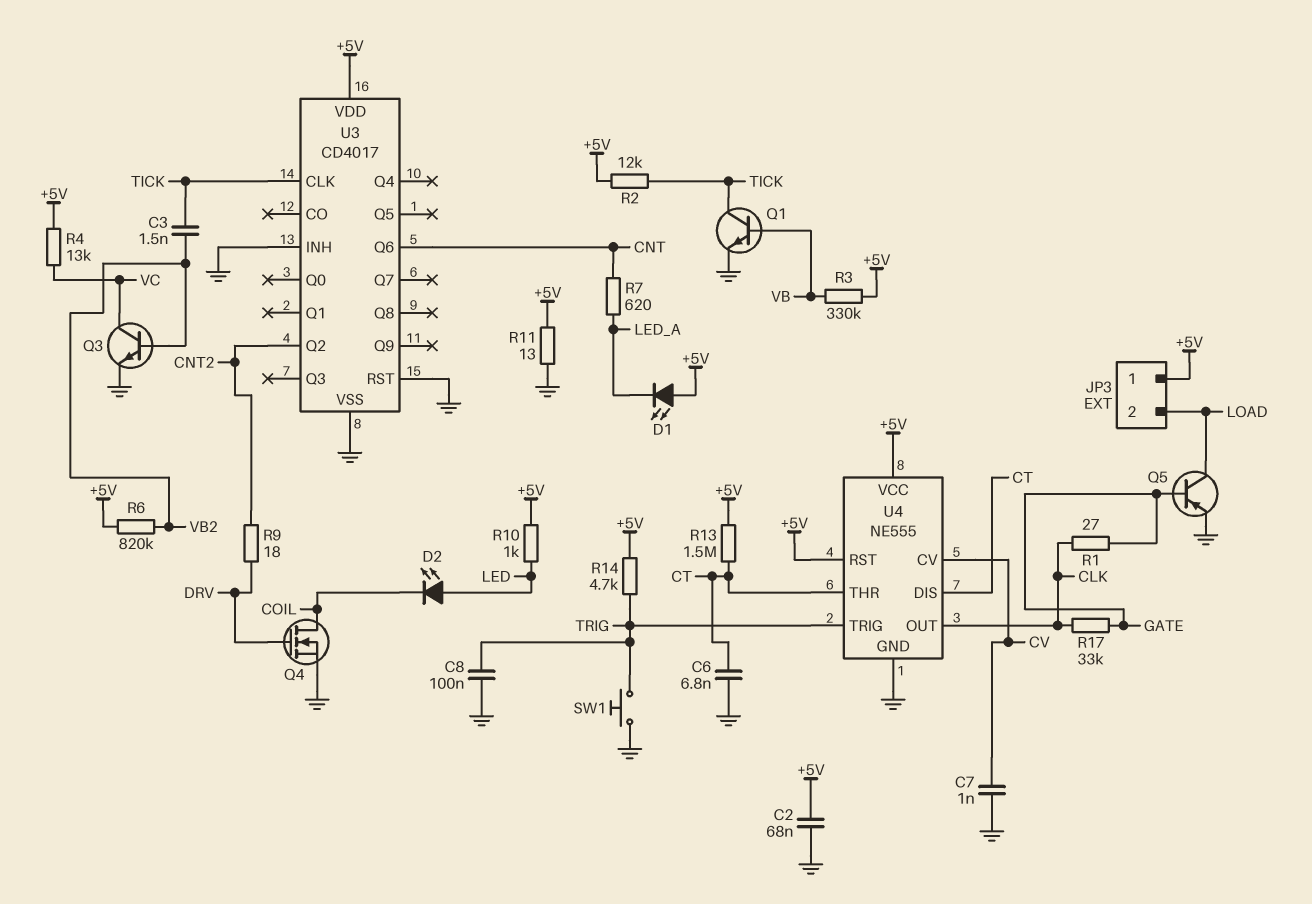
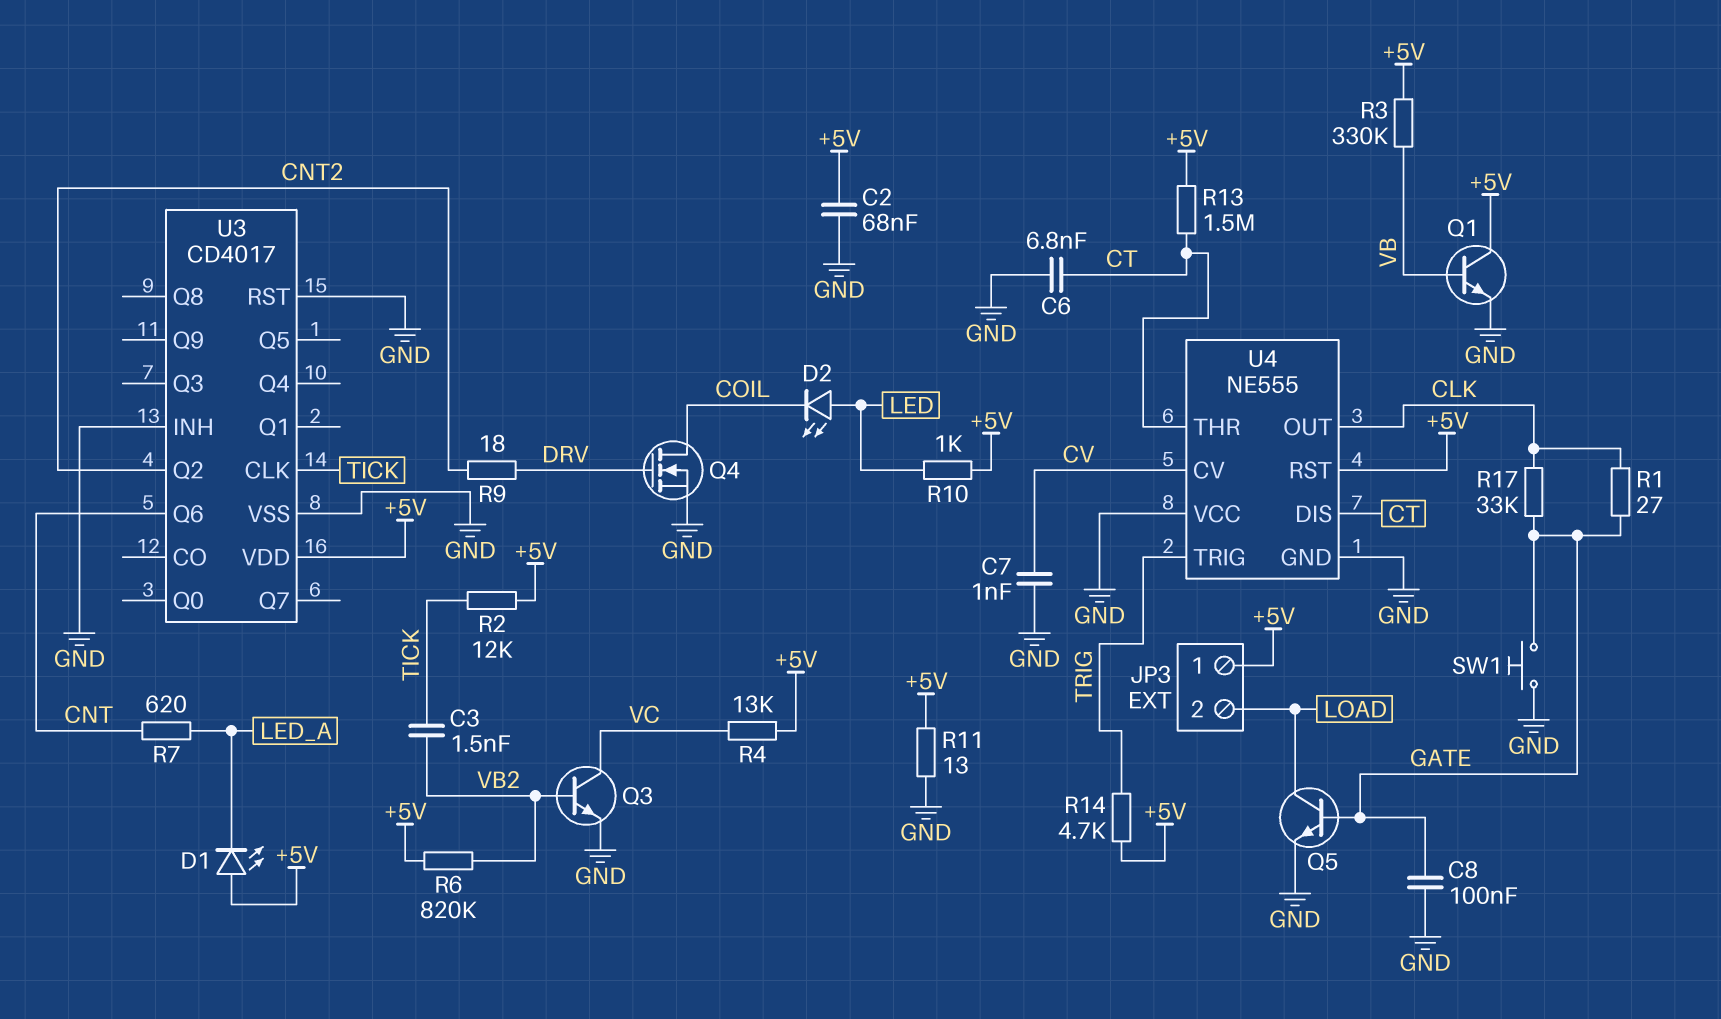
C8: 100nF (GND, TRIG) -> 100nF (GATE, GND)
Q1: NPN (B VB, C TICK, E GND) -> NPN (B VB, C +5V, E GND)
Q5: PNP (B GATE, C LOAD, E GND) -> NPN (B GATE, C LOAD, E GND)
SW1: button (GND, TRIG) -> button (GATE, GND)
U4 pin VCC: +5V -> GND

